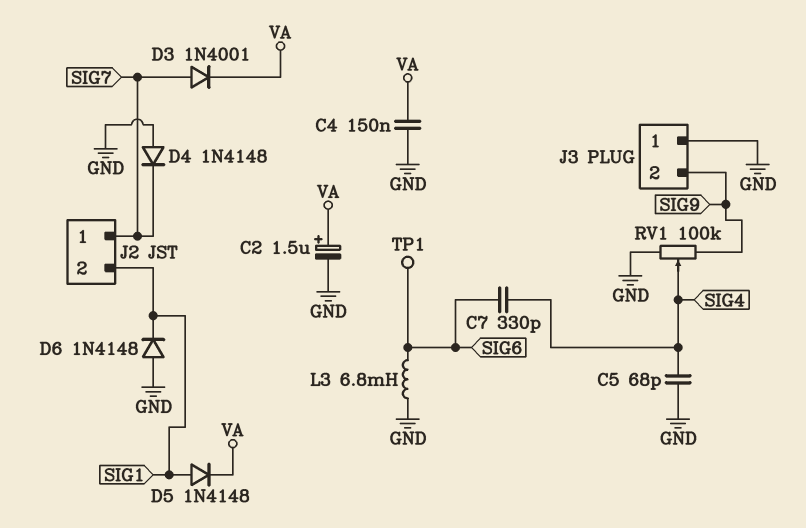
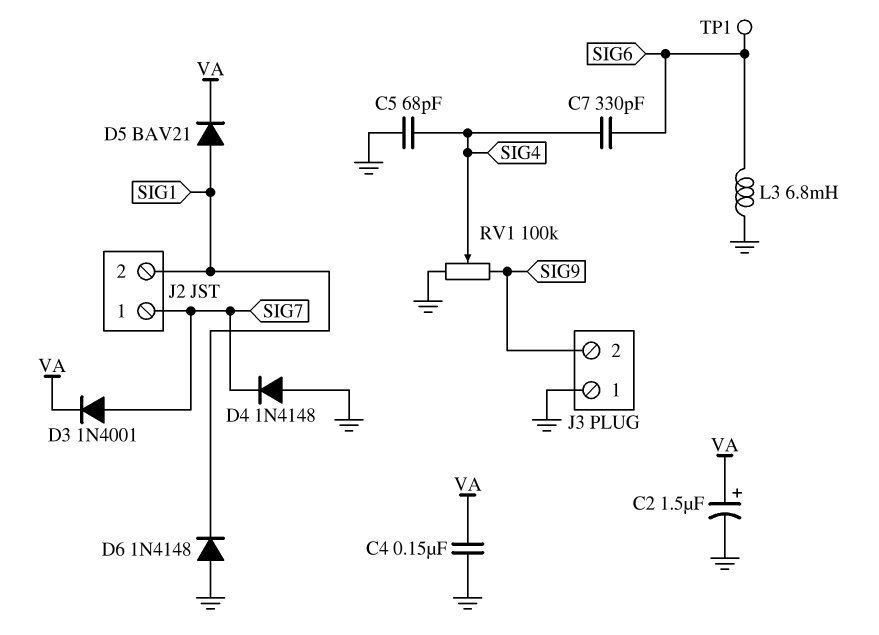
D5: diode 1N4148 (A SIG1, K VA) -> diode BAV21 (A SIG1, K VA)

